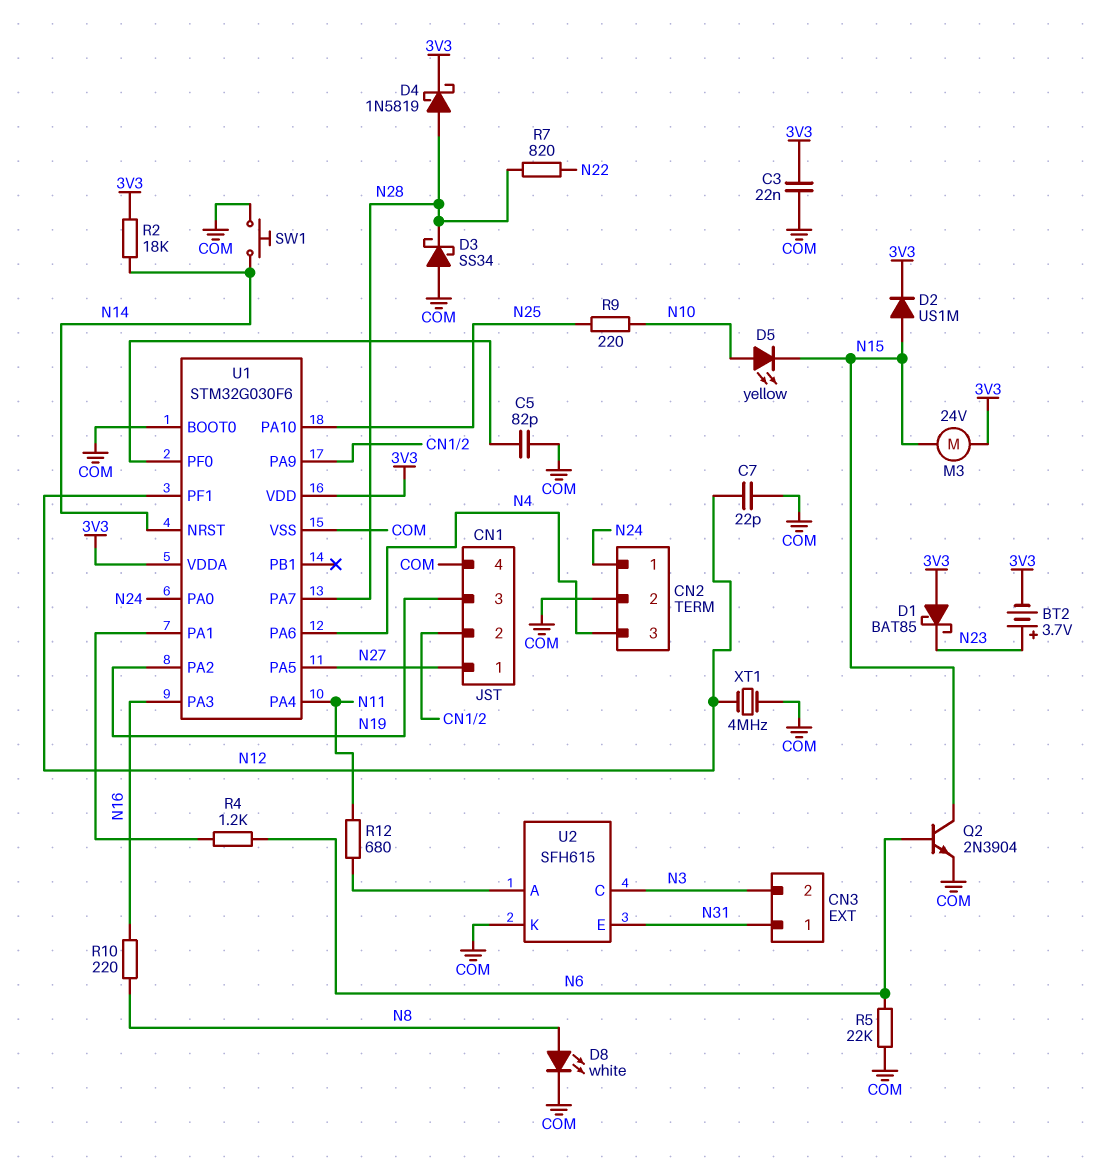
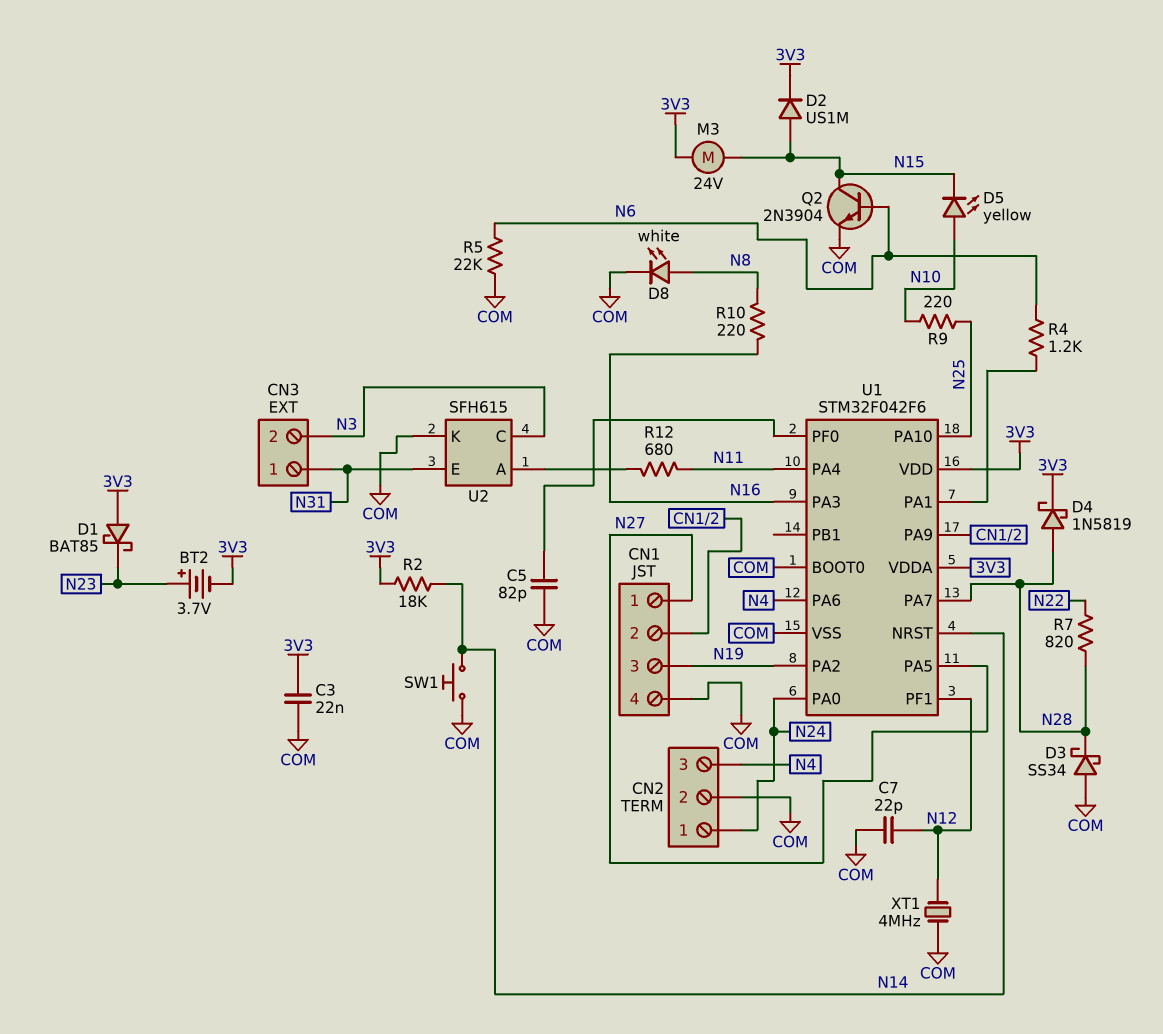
U1: STM32G030F6 -> STM32F042F6

